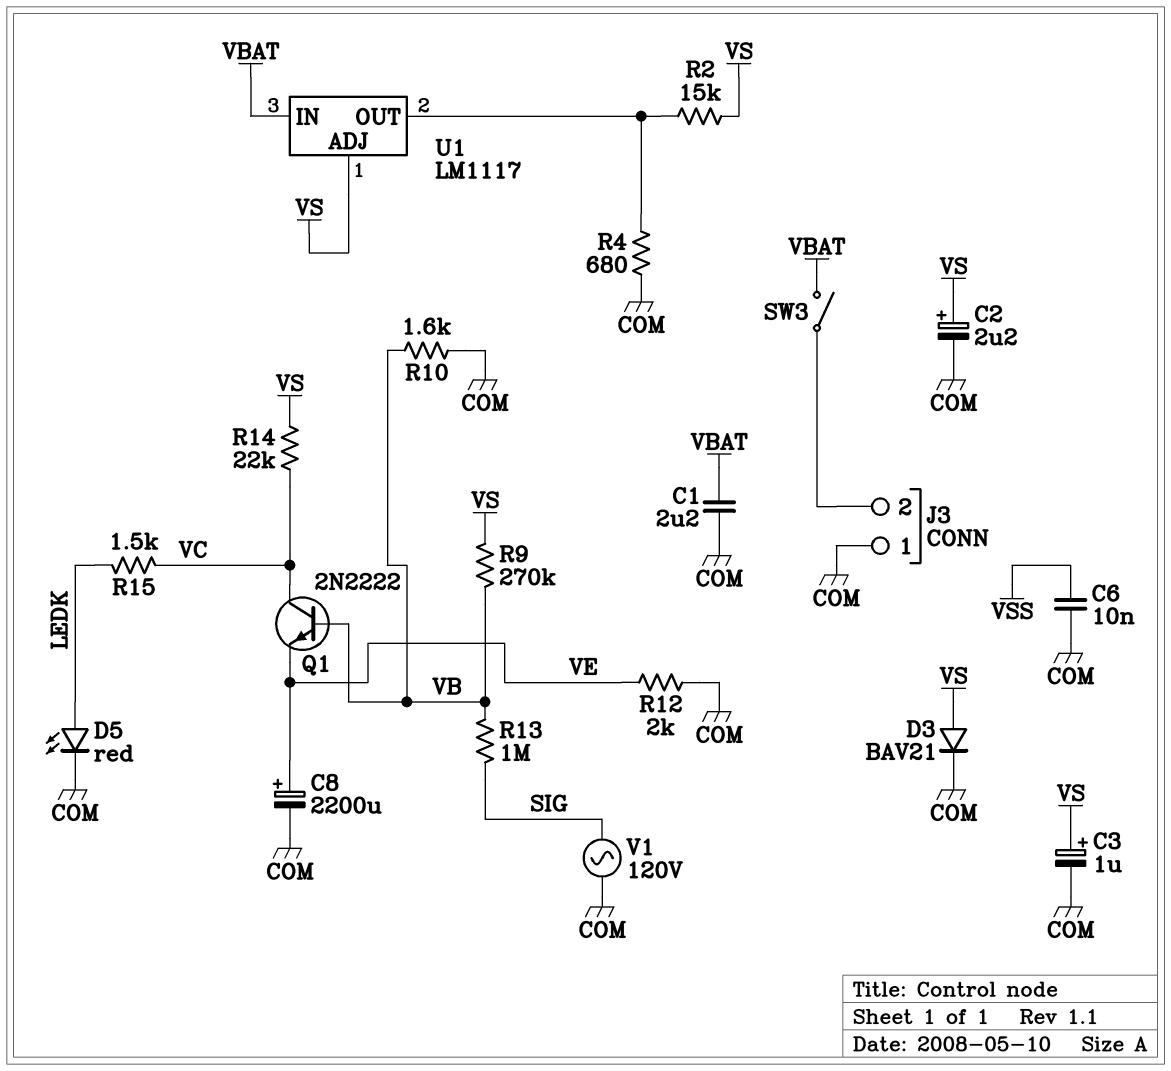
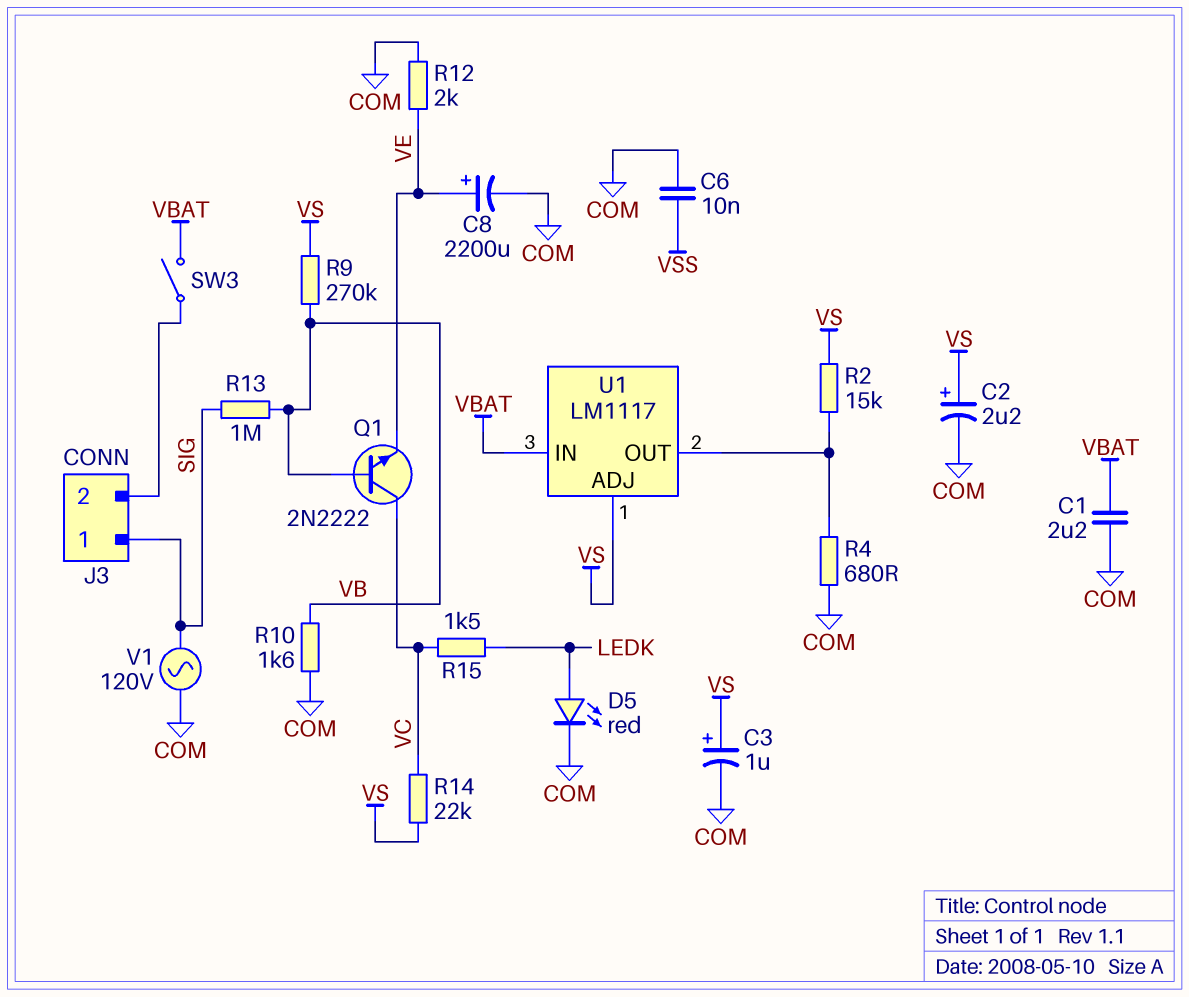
D3: diode BAV21 (A VS, K COM) -> none
J3 pin 1: COM -> SIG

